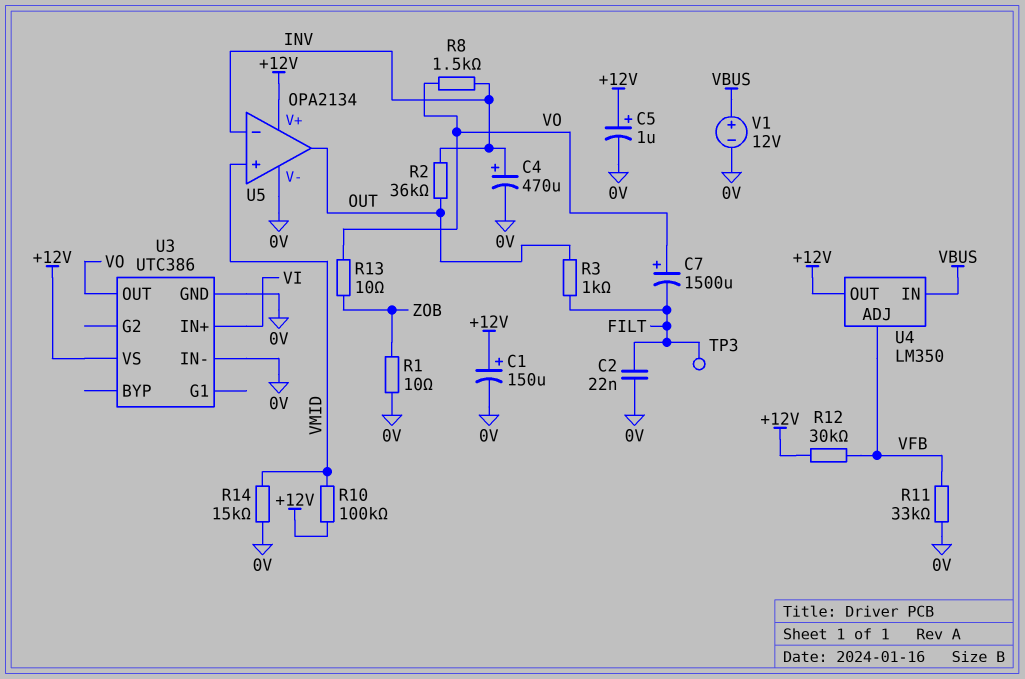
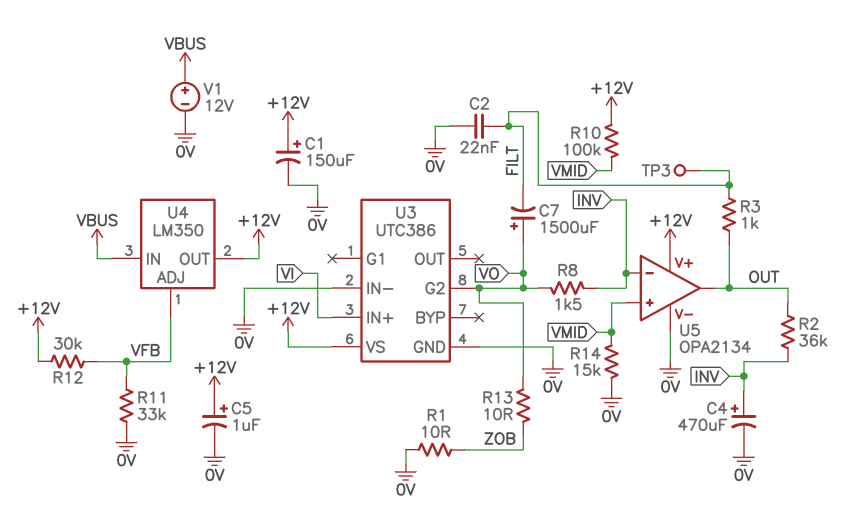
U3 pin G2: none -> VO
U3 pin OUT: VO -> none

